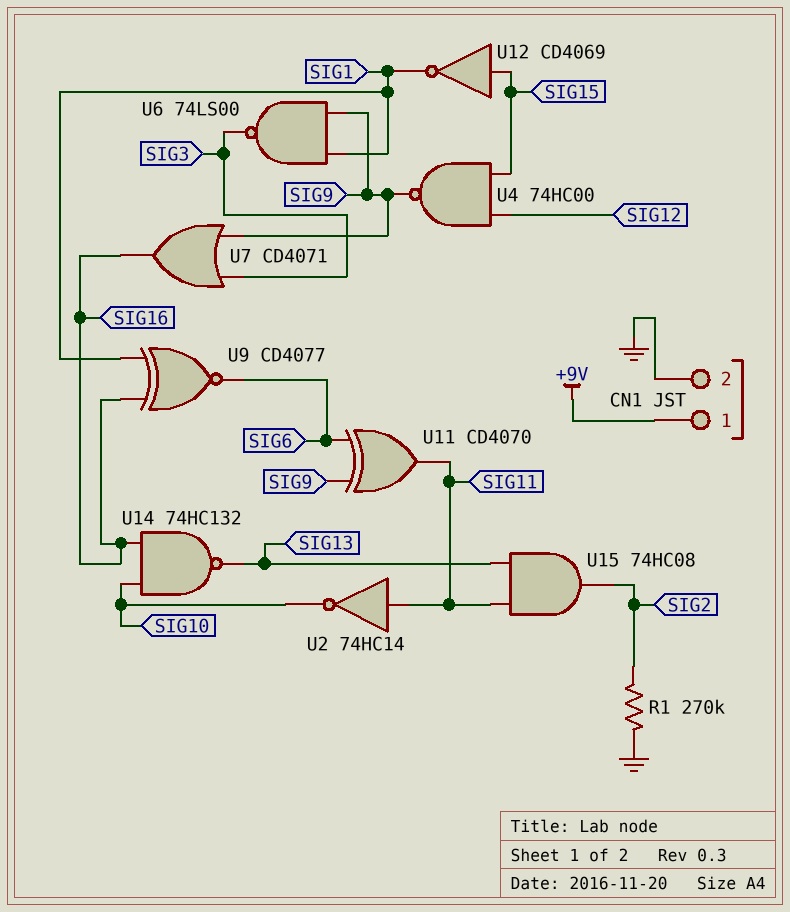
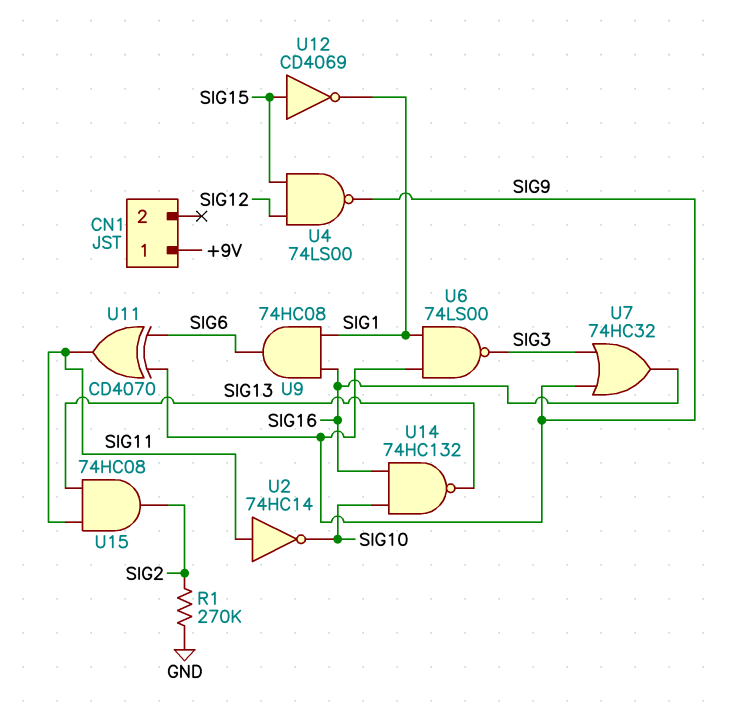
CN1 pin 2: GND -> none
U4: NAND 74HC00 (in SIG12, in SIG15, out SIG9) -> NAND 74LS00 (in SIG12, in SIG15, out SIG9)
U7: OR CD4071 (in SIG3, in SIG9, out SIG16) -> OR 74HC32 (in SIG3, in SIG9, out SIG16)
U9: XNOR CD4077 (in SIG1, in SIG16, out SIG6) -> AND 74HC08 (in SIG1, in SIG16, out SIG6)

